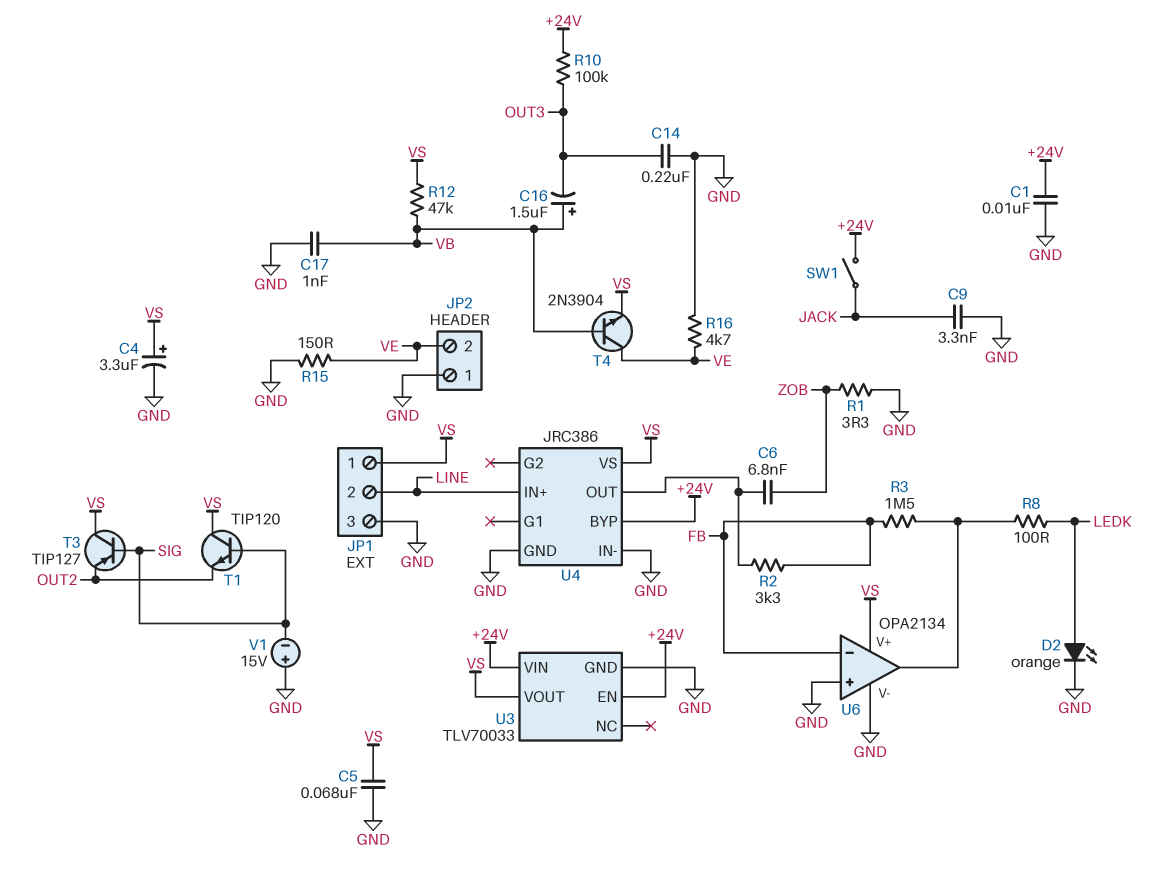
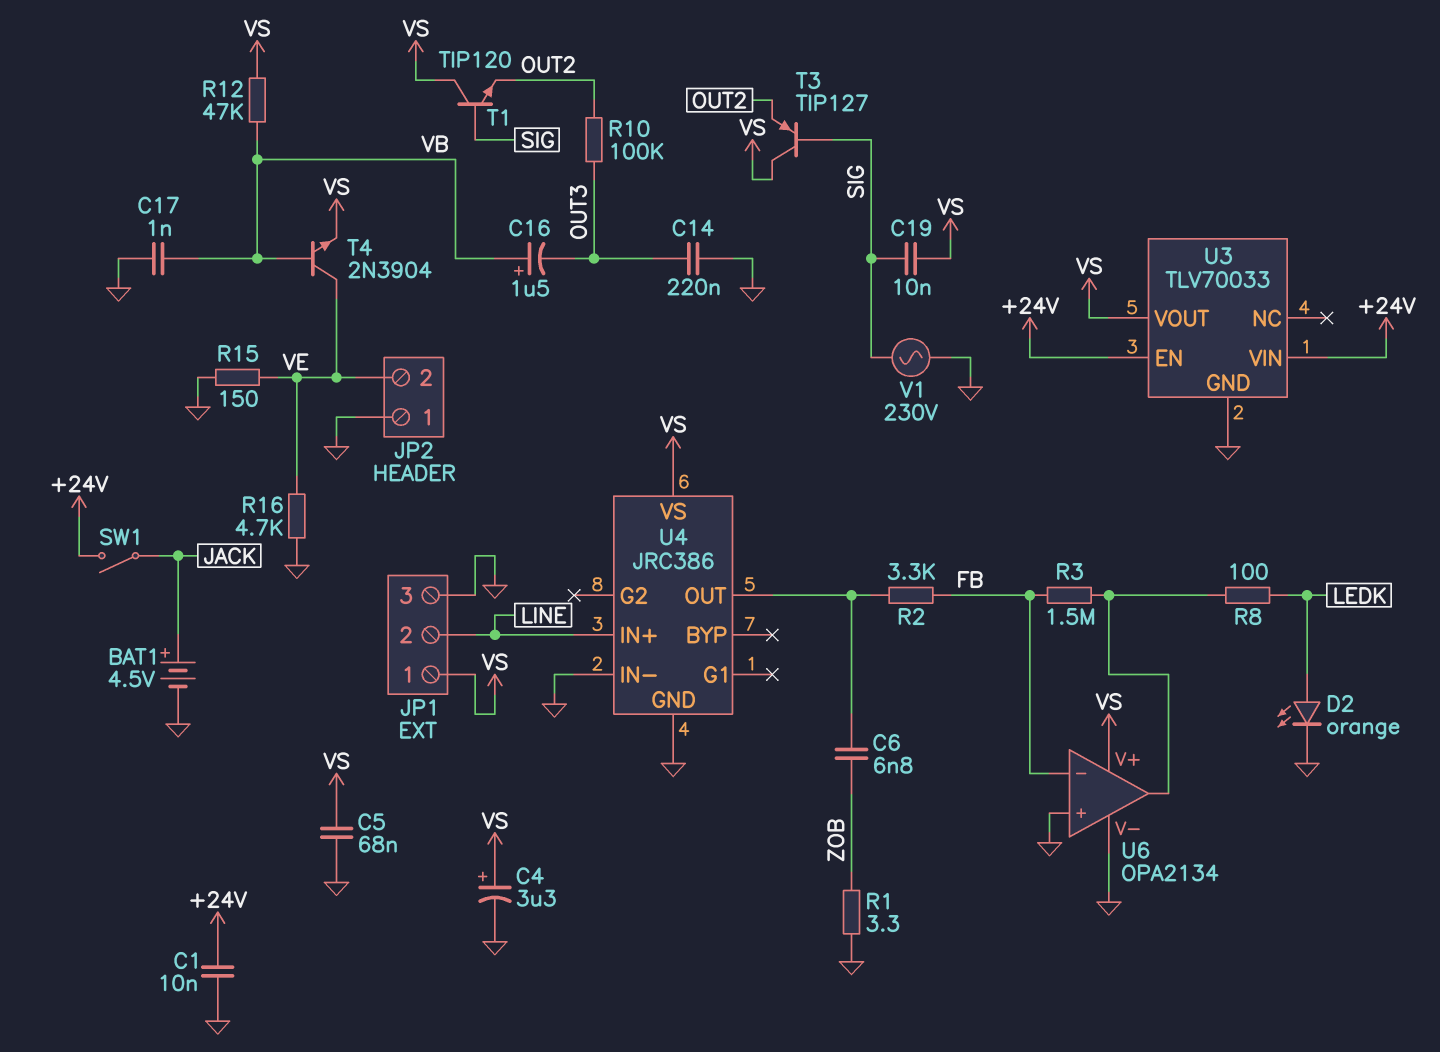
BAT1: none -> 4.5V (plus JACK, minus GND)
C9: 3.3nF (GND, JACK) -> none
C19: none -> 10nF (SIG, VS)
R10: 100k (+24V, OUT3) -> 100k (OUT2, OUT3)
U4 pin BYP: +24V -> none
V1: 15V (plus GND, minus SIG) -> AC 230V (GND, SIG)

